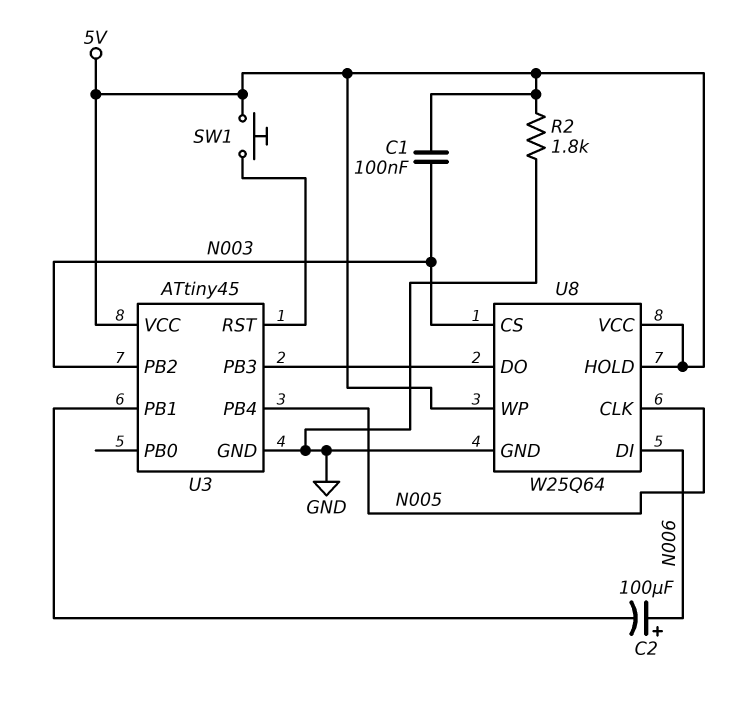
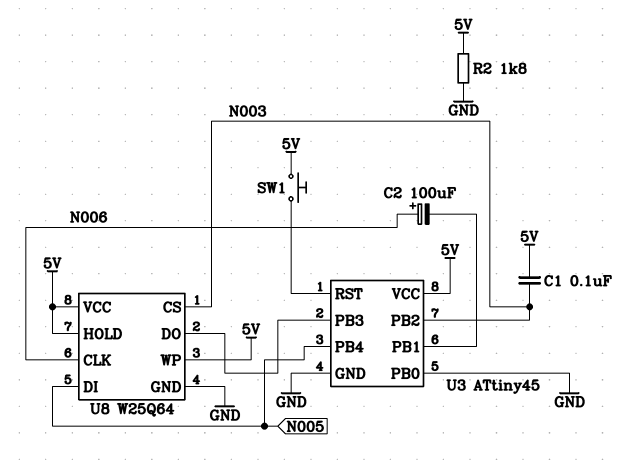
U3 pin PB0: none -> GND
U8 pin CLK: N005 -> N006
U8 pin DI: N006 -> N005

